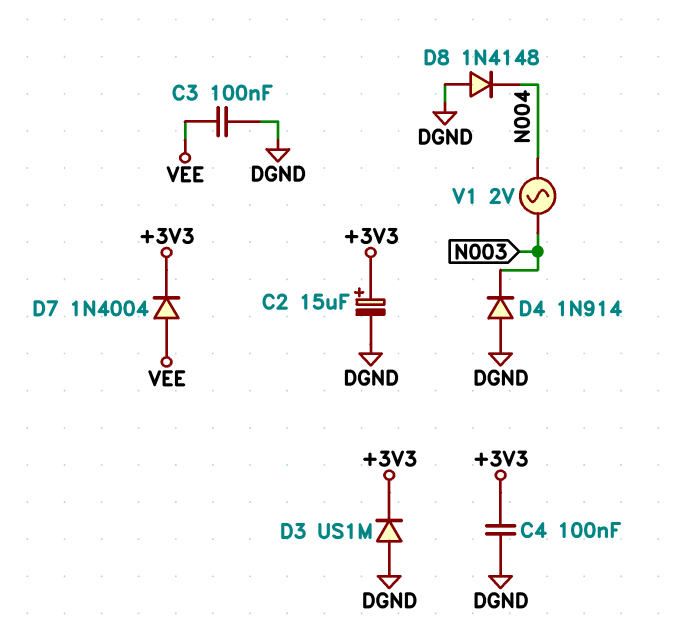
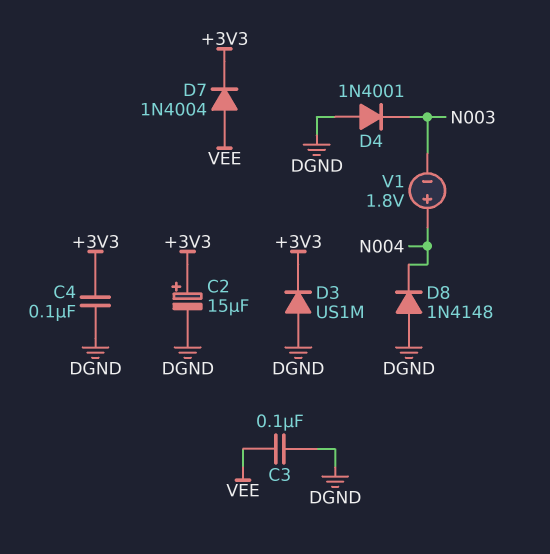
D4: diode 1N914 (A DGND, K N003) -> diode 1N4001 (A DGND, K N003)
V1: AC 2V (N003, N004) -> 1.8V (plus N004, minus N003)

